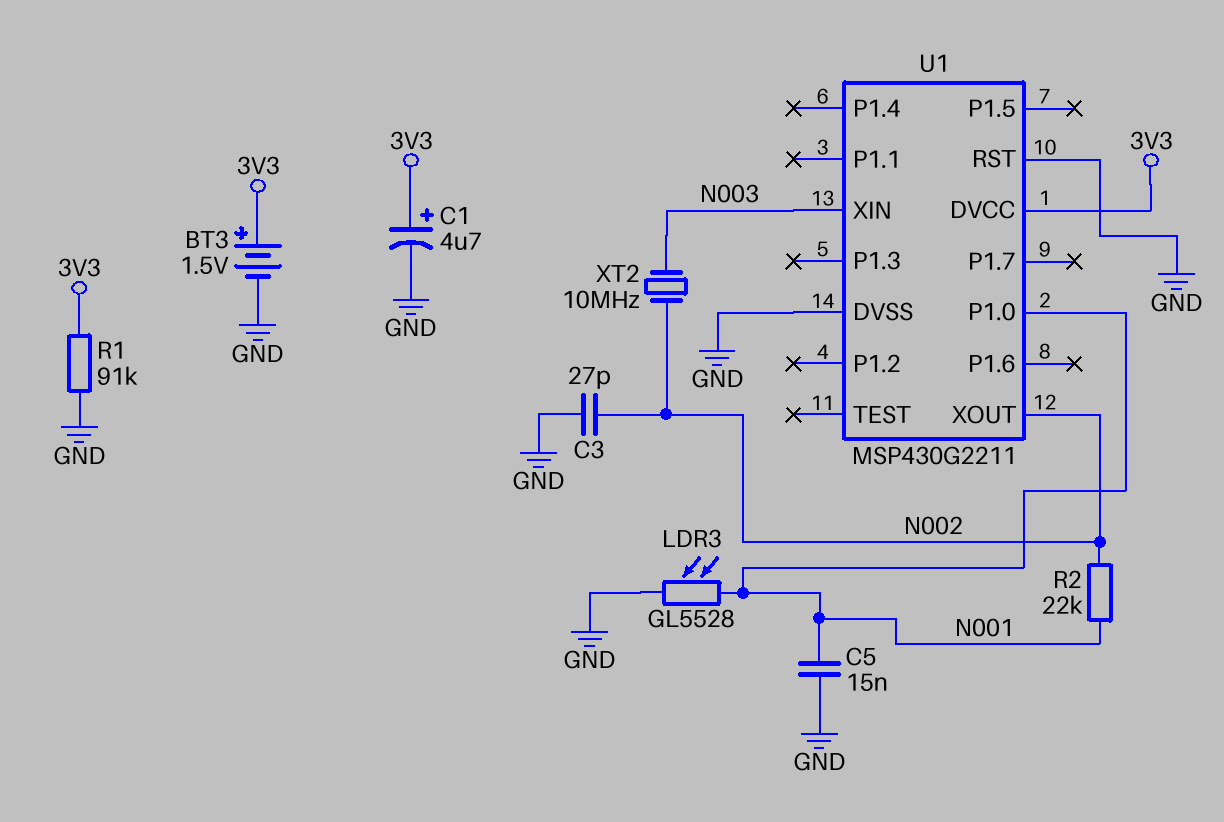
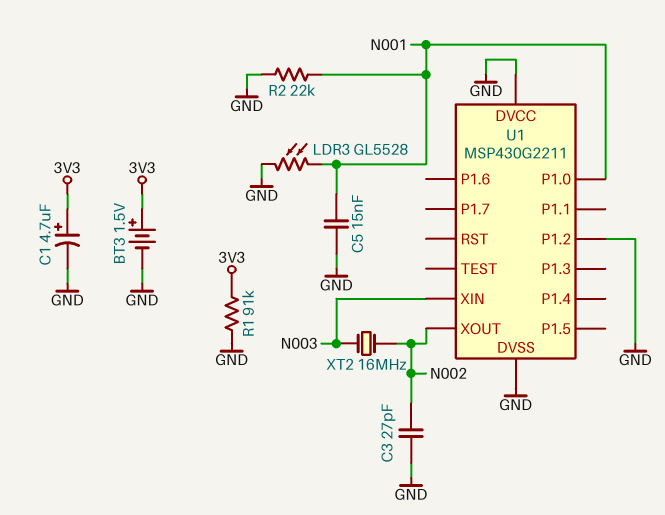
R2: 22k (N001, N002) -> 22k (GND, N001)
U1 pin DVCC: 3V3 -> GND
U1 pin P1.2: none -> GND
U1 pin RST: GND -> none
XT2: 10MHz (N002, N003) -> 16MHz (N002, N003)

